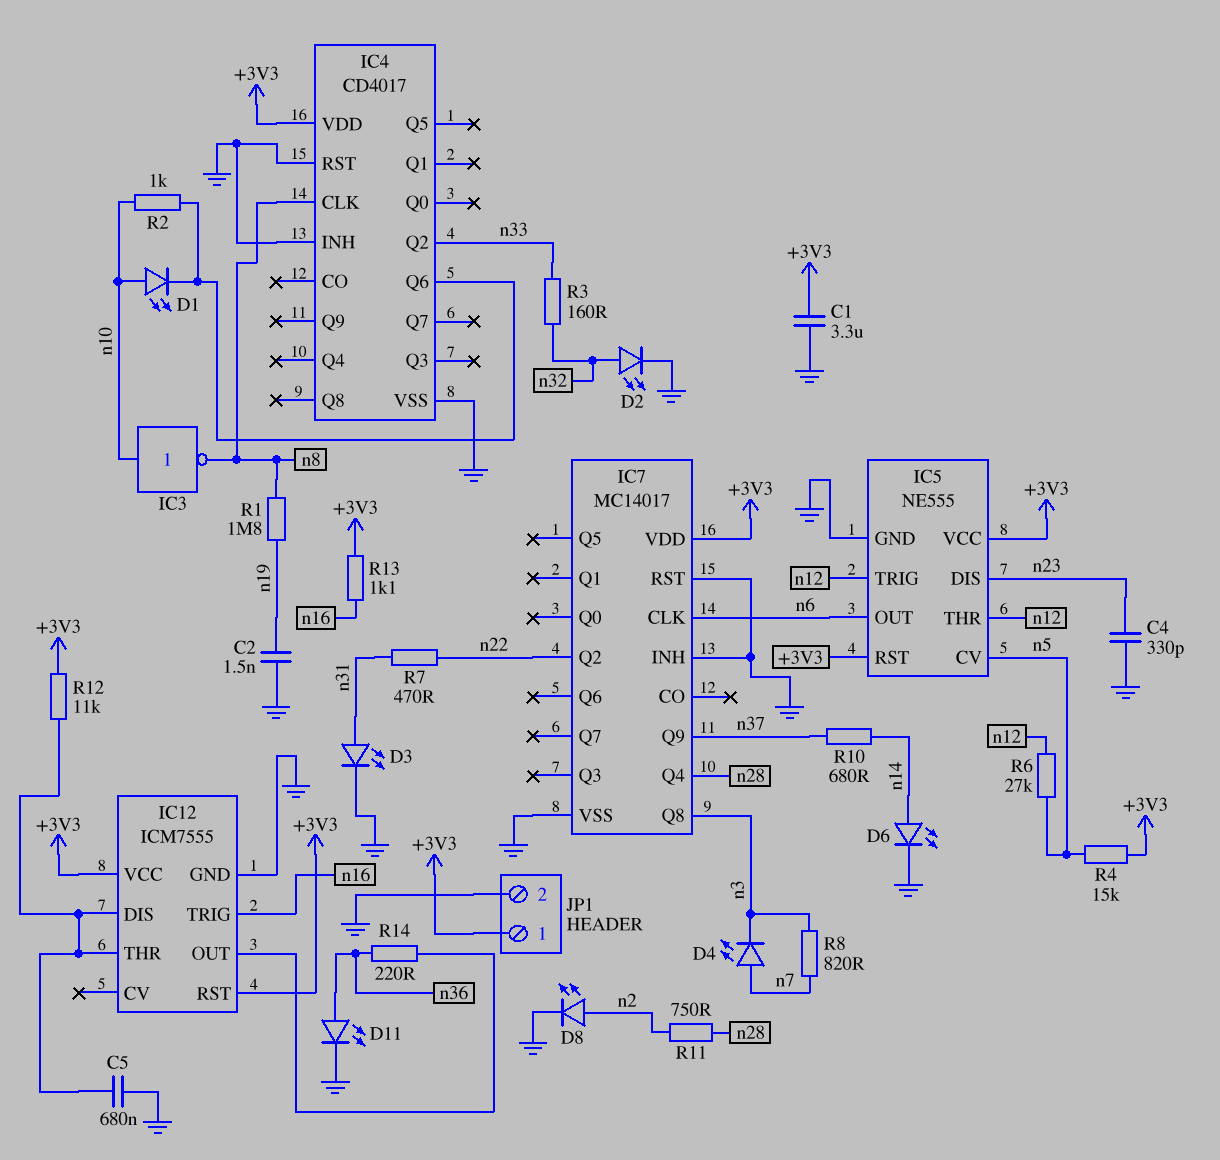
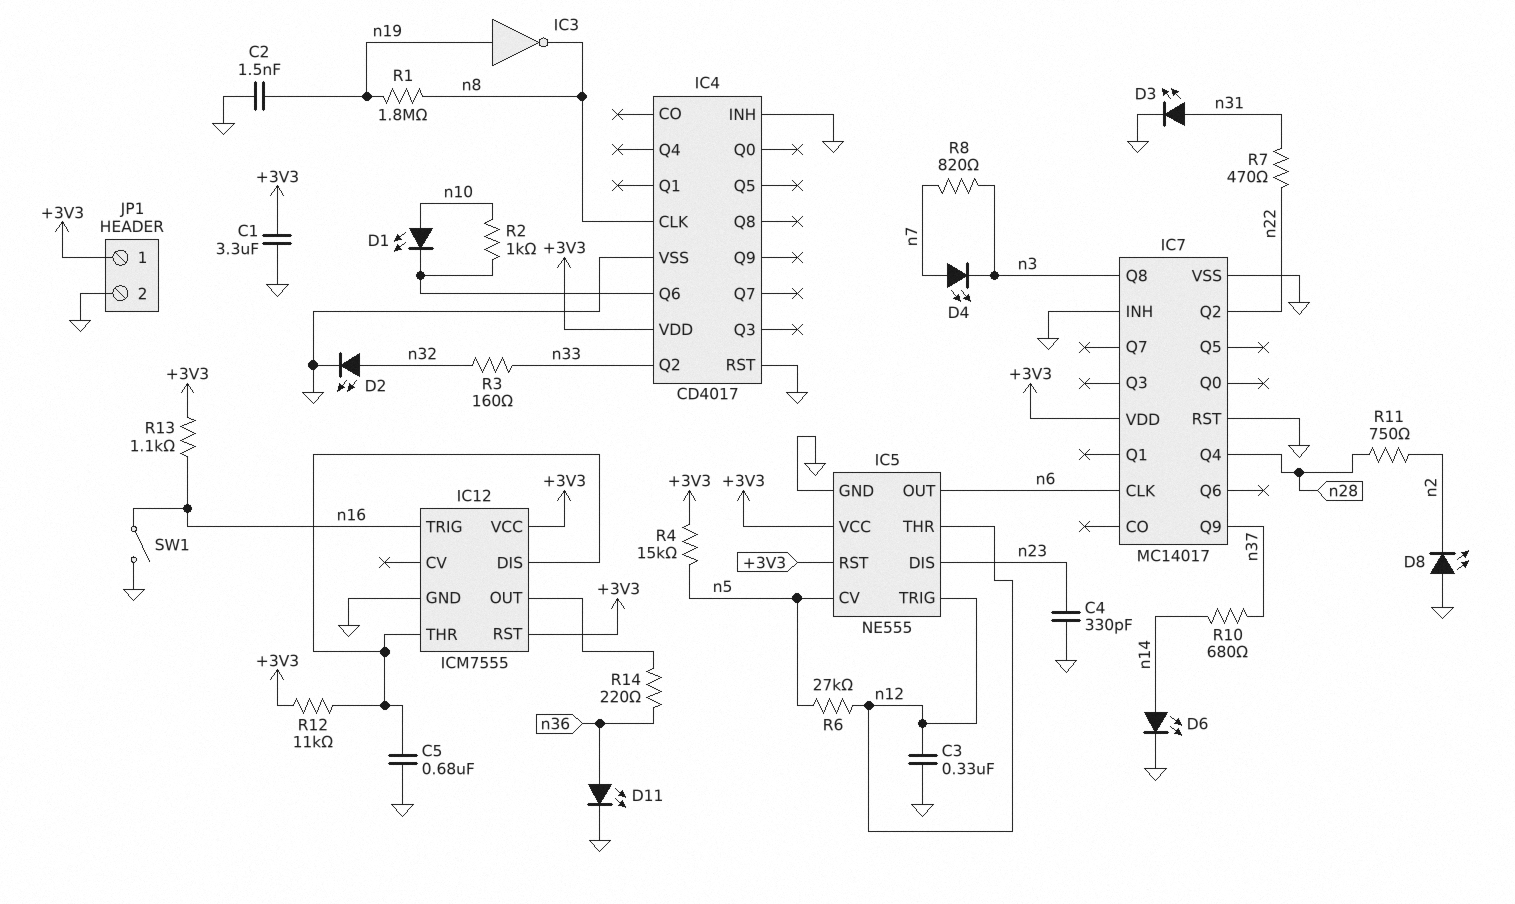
C3: none -> 330nF (GND, n12)
D8: LED (A n2, K GND) -> LED (A GND, K n2)
IC3: NOT (in n10, out n8) -> NOT (in n19, out n8)
SW1: none -> switch (GND, n16)

